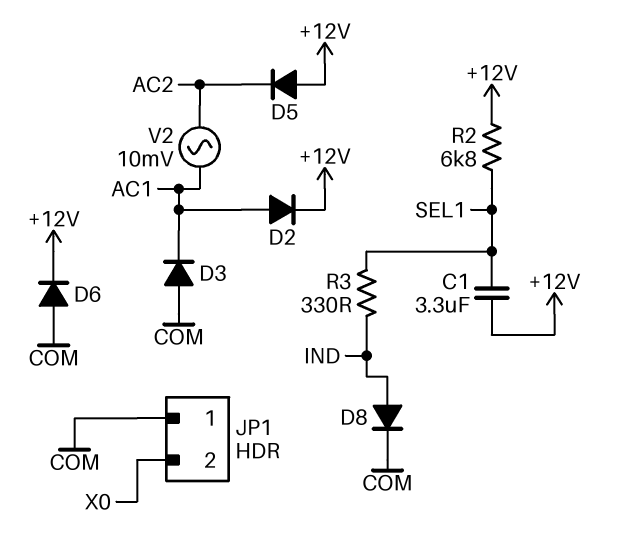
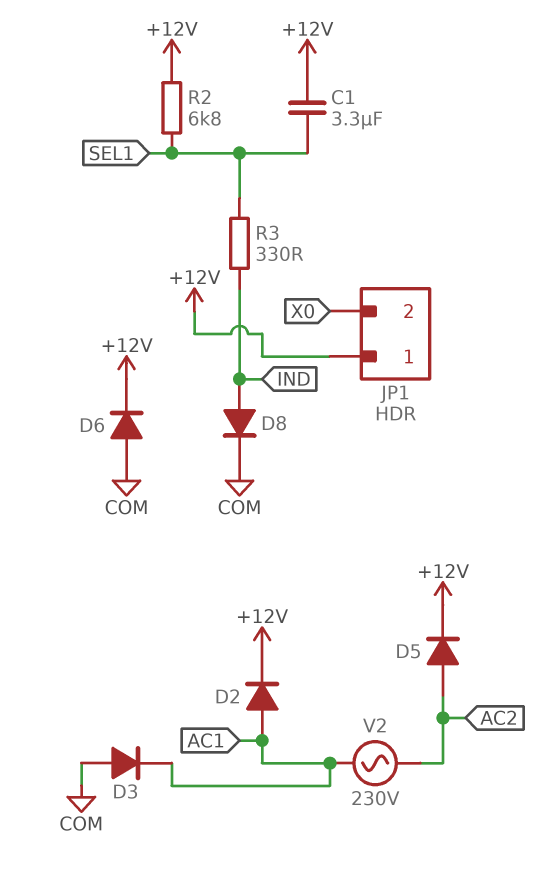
D5: diode (A +12V, K AC2) -> diode (A AC2, K +12V)
JP1 pin 1: COM -> +12V
V2: AC 10mV (AC1, AC2) -> AC 230V (AC1, AC2)

